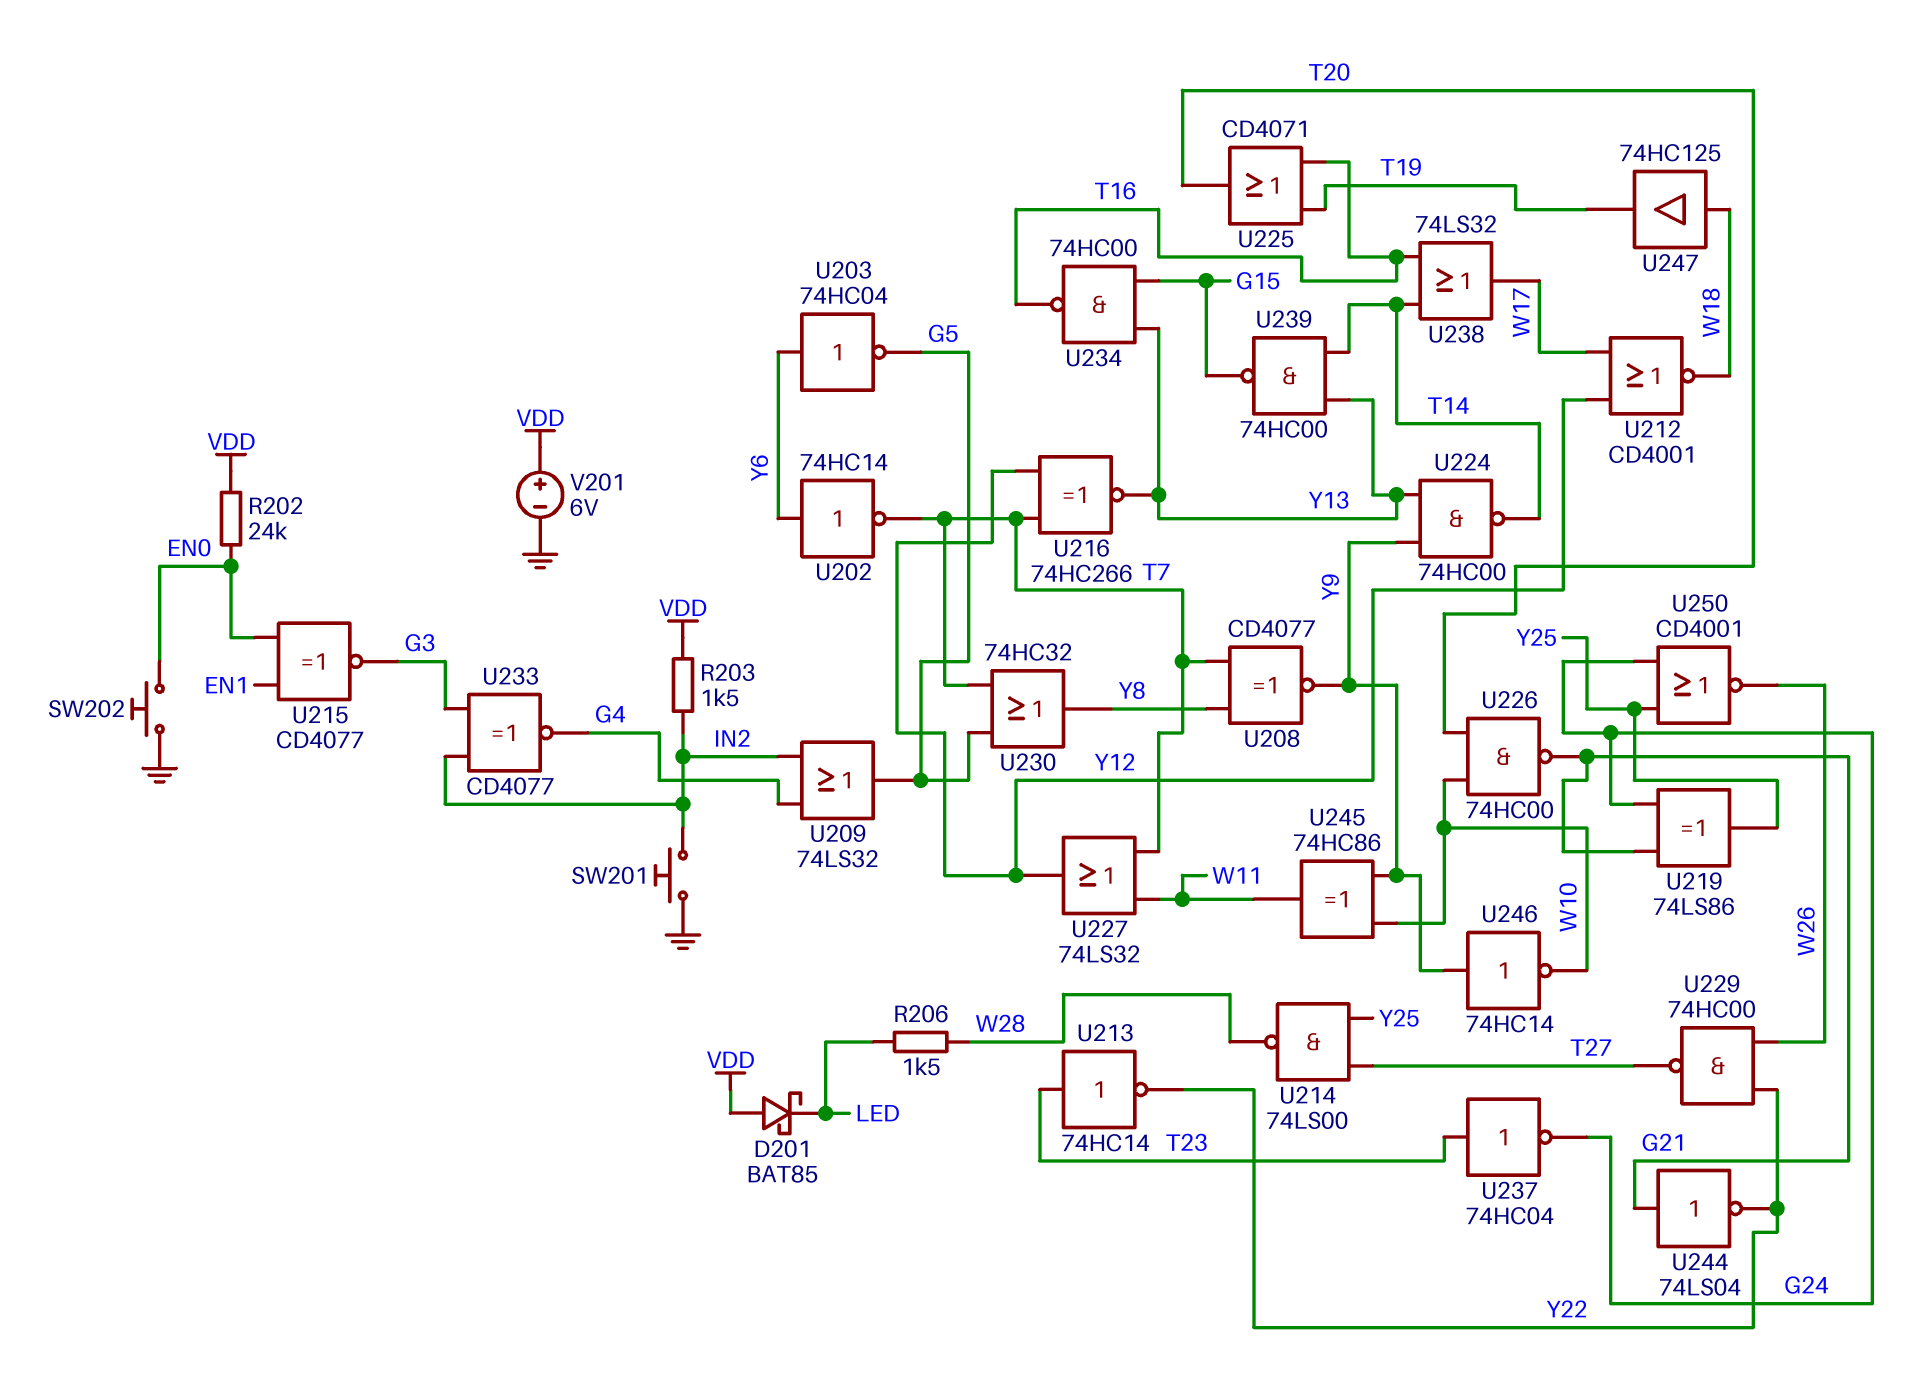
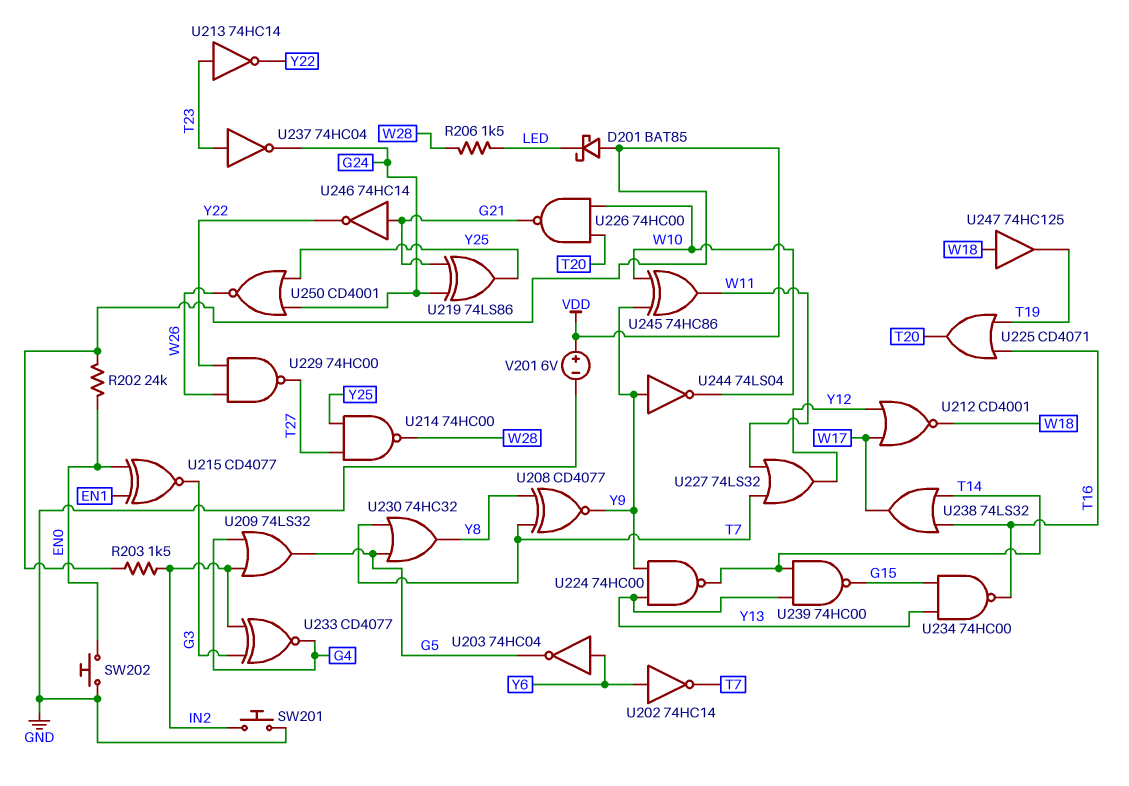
U214: NAND 74LS00 (in T27, in Y25, out W28) -> NAND 74HC00 (in T27, in Y25, out W28)
U216: XNOR 74HC266 (in T7, in Y12, out Y13) -> none
U244: NOT 74LS04 (in G21, out Y22) -> NOT 74LS04 (in Y9, out W10)
U246: NOT 74HC14 (in Y9, out W10) -> NOT 74HC14 (in G21, out Y22)

